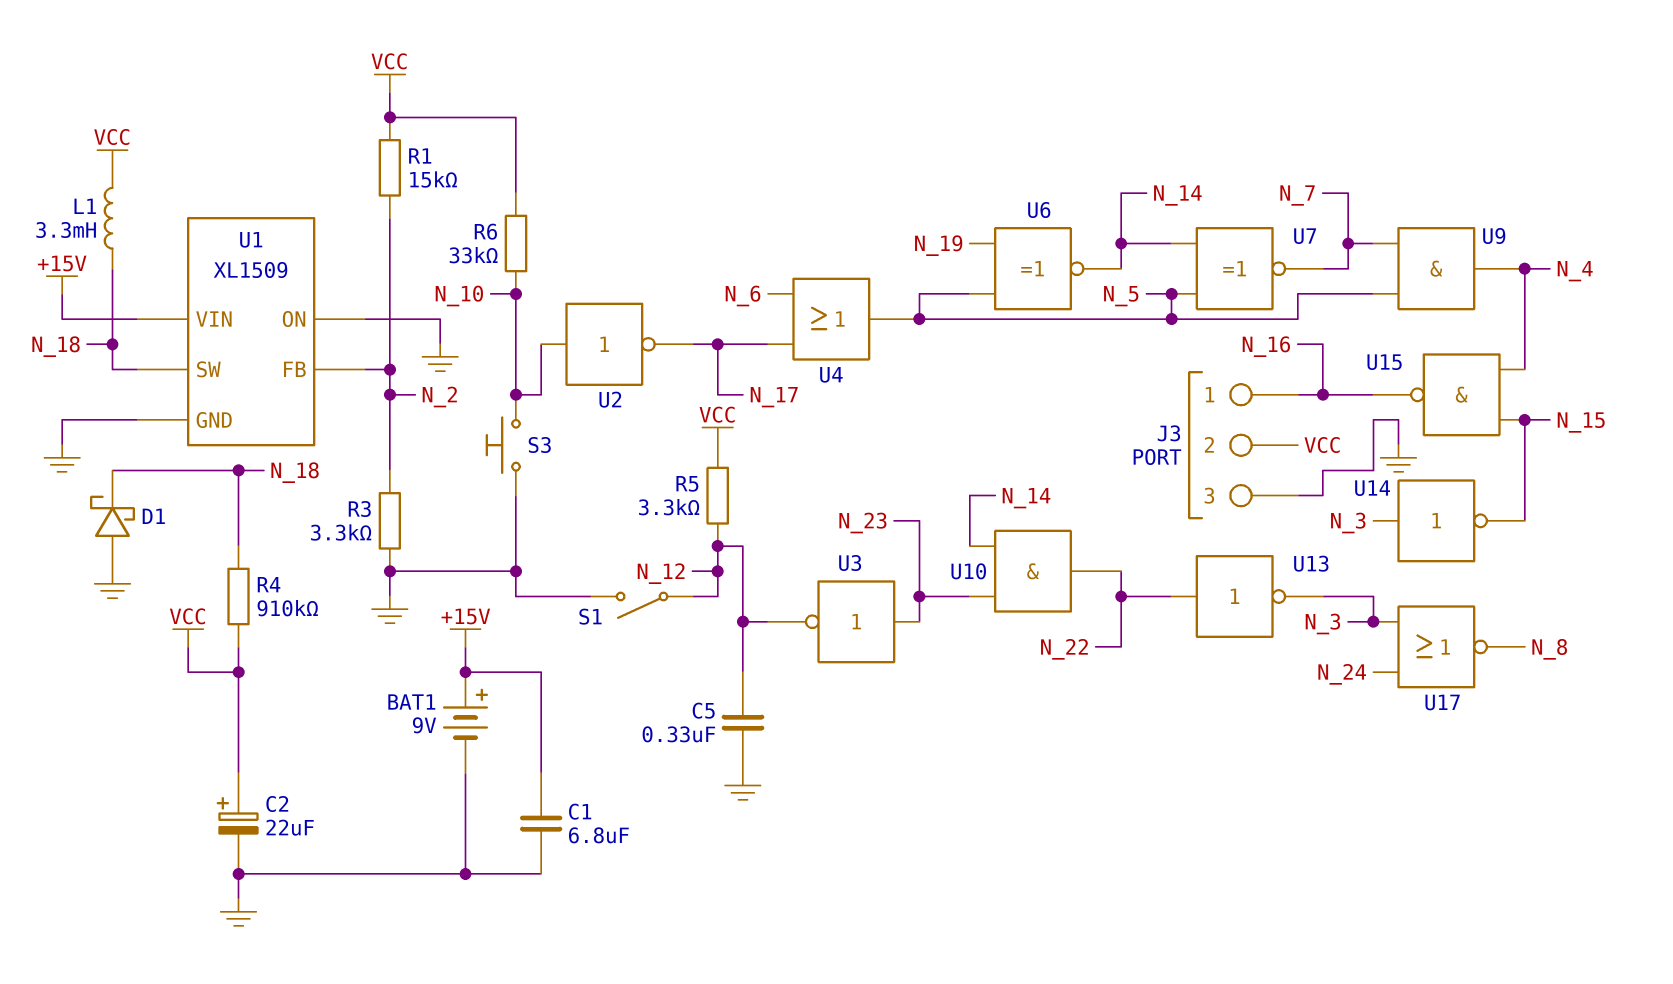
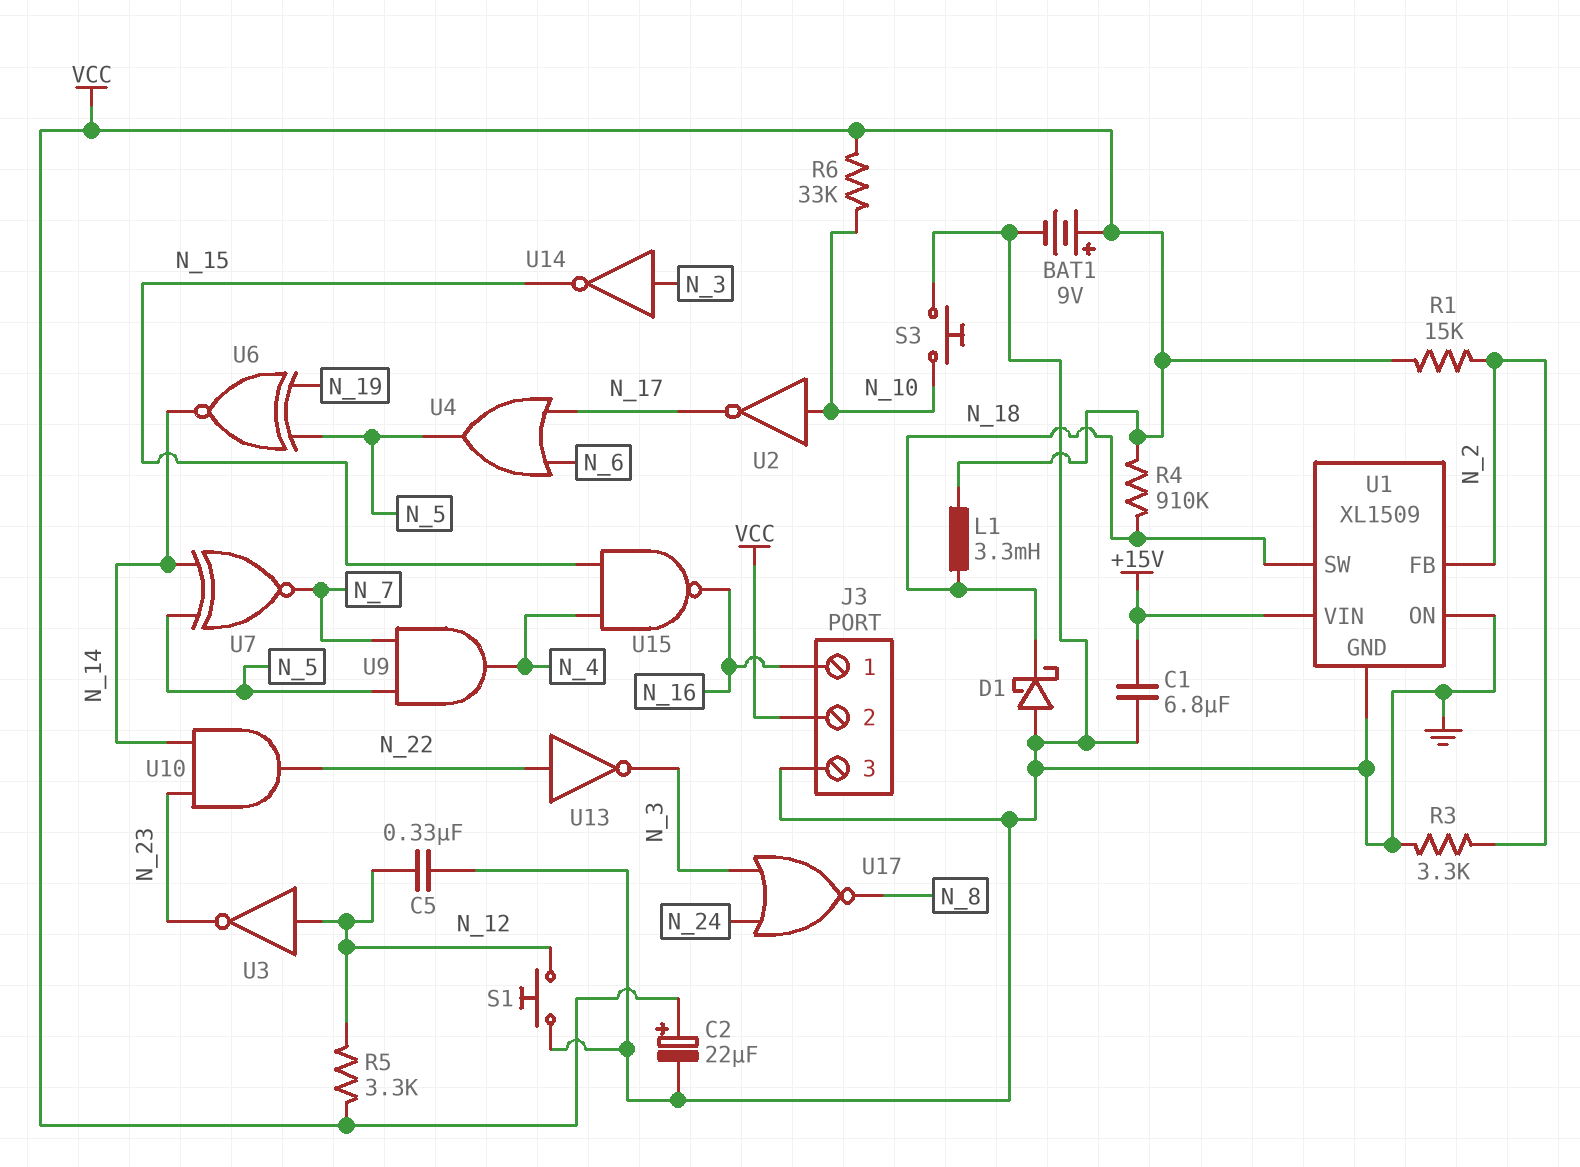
BAT1: 9V (plus +15V, minus GND) -> 9V (plus VCC, minus GND)
S1: switch (GND, N_12) -> button (GND, N_12)
U3: NOT (in N_23, out N_12) -> NOT (in N_12, out N_23)

